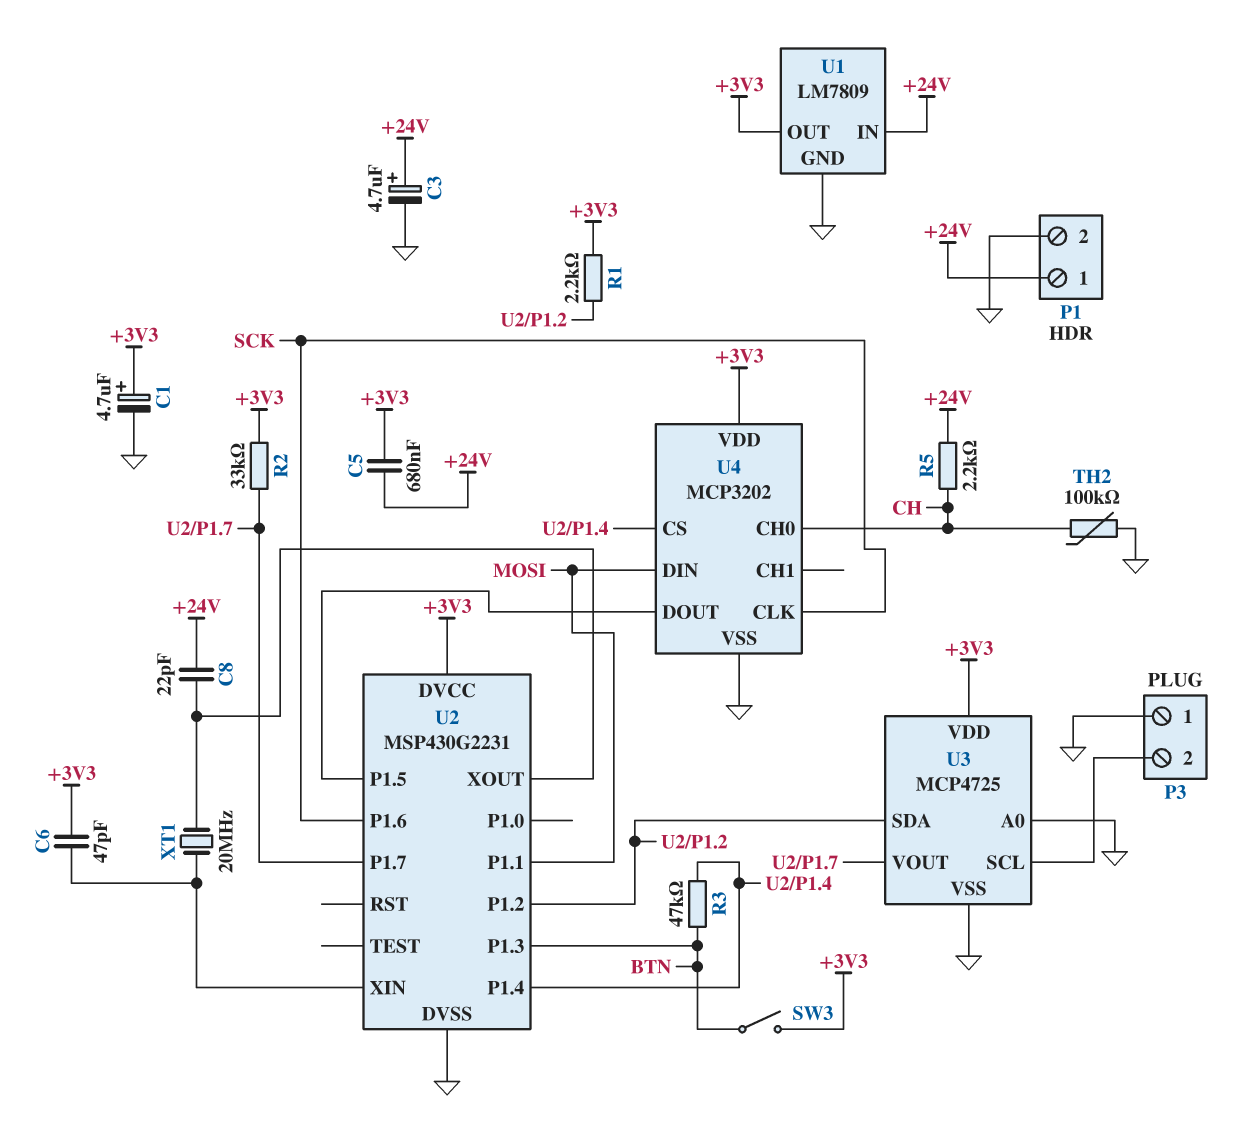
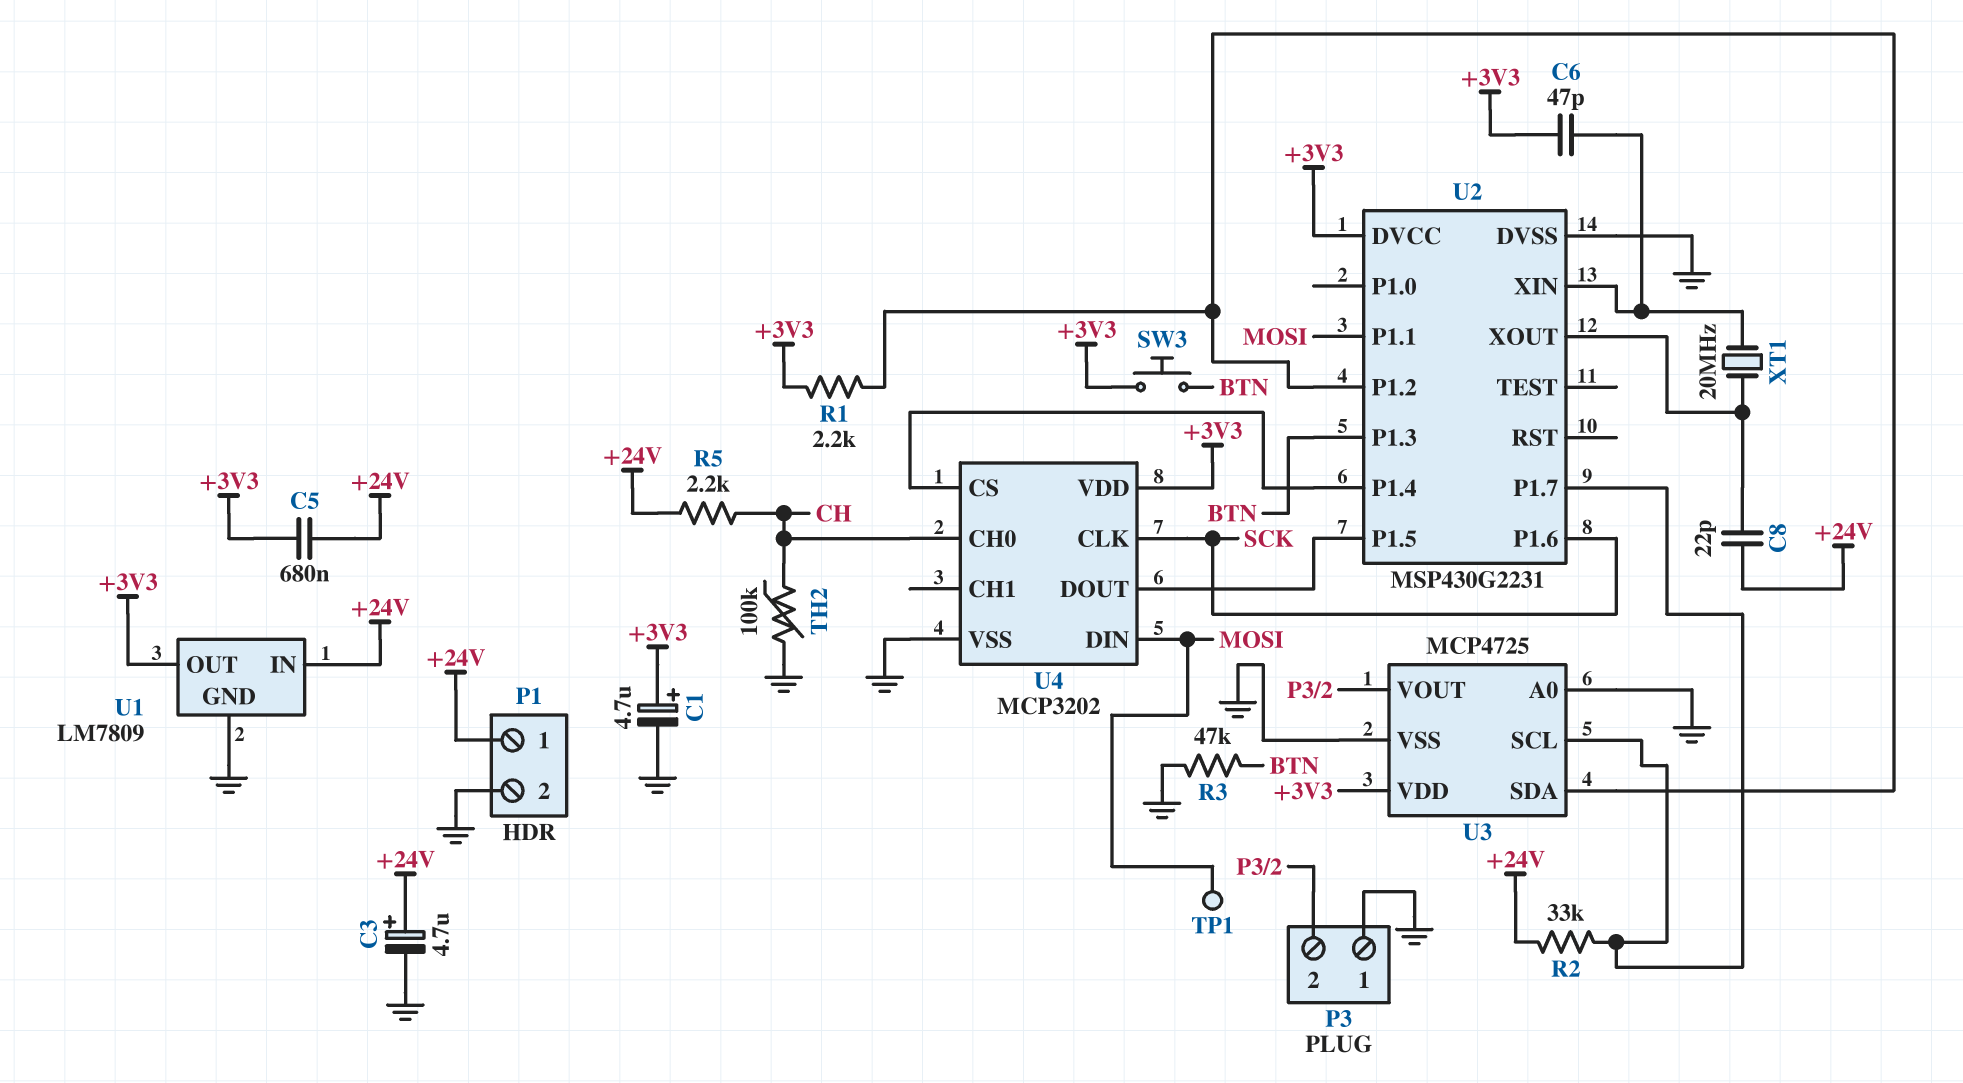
R2: 33k (+3V3, U2/P1.7) -> 33k (+24V, U2/P1.7)
R3: 47k (BTN, U2/P1.4) -> 47k (BTN, GND)
SW3: switch (+3V3, BTN) -> button (+3V3, BTN)
TP1: none -> test point (MOSI)
U3 pin SCL: P3/2 -> U2/P1.7
U3 pin VOUT: U2/P1.7 -> P3/2

